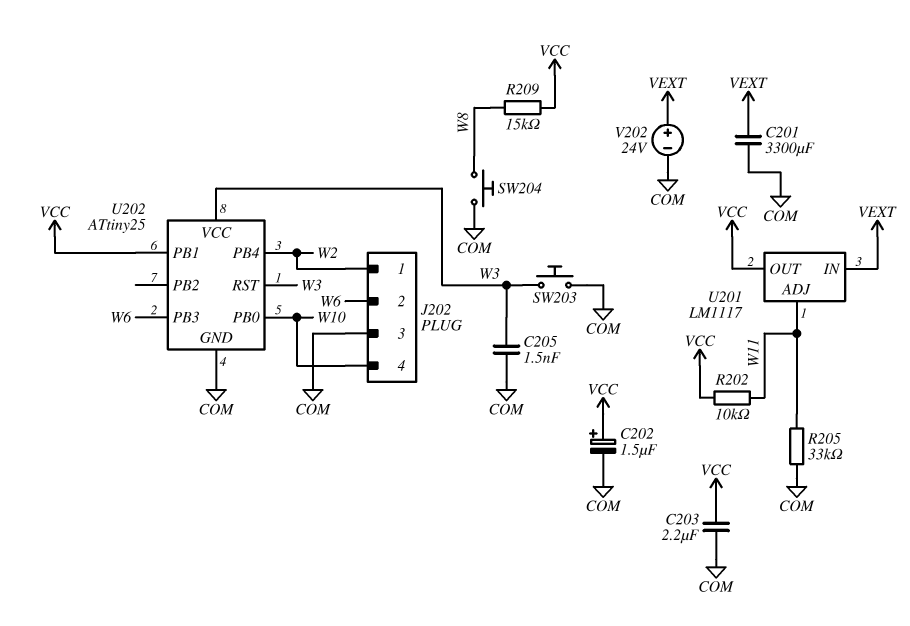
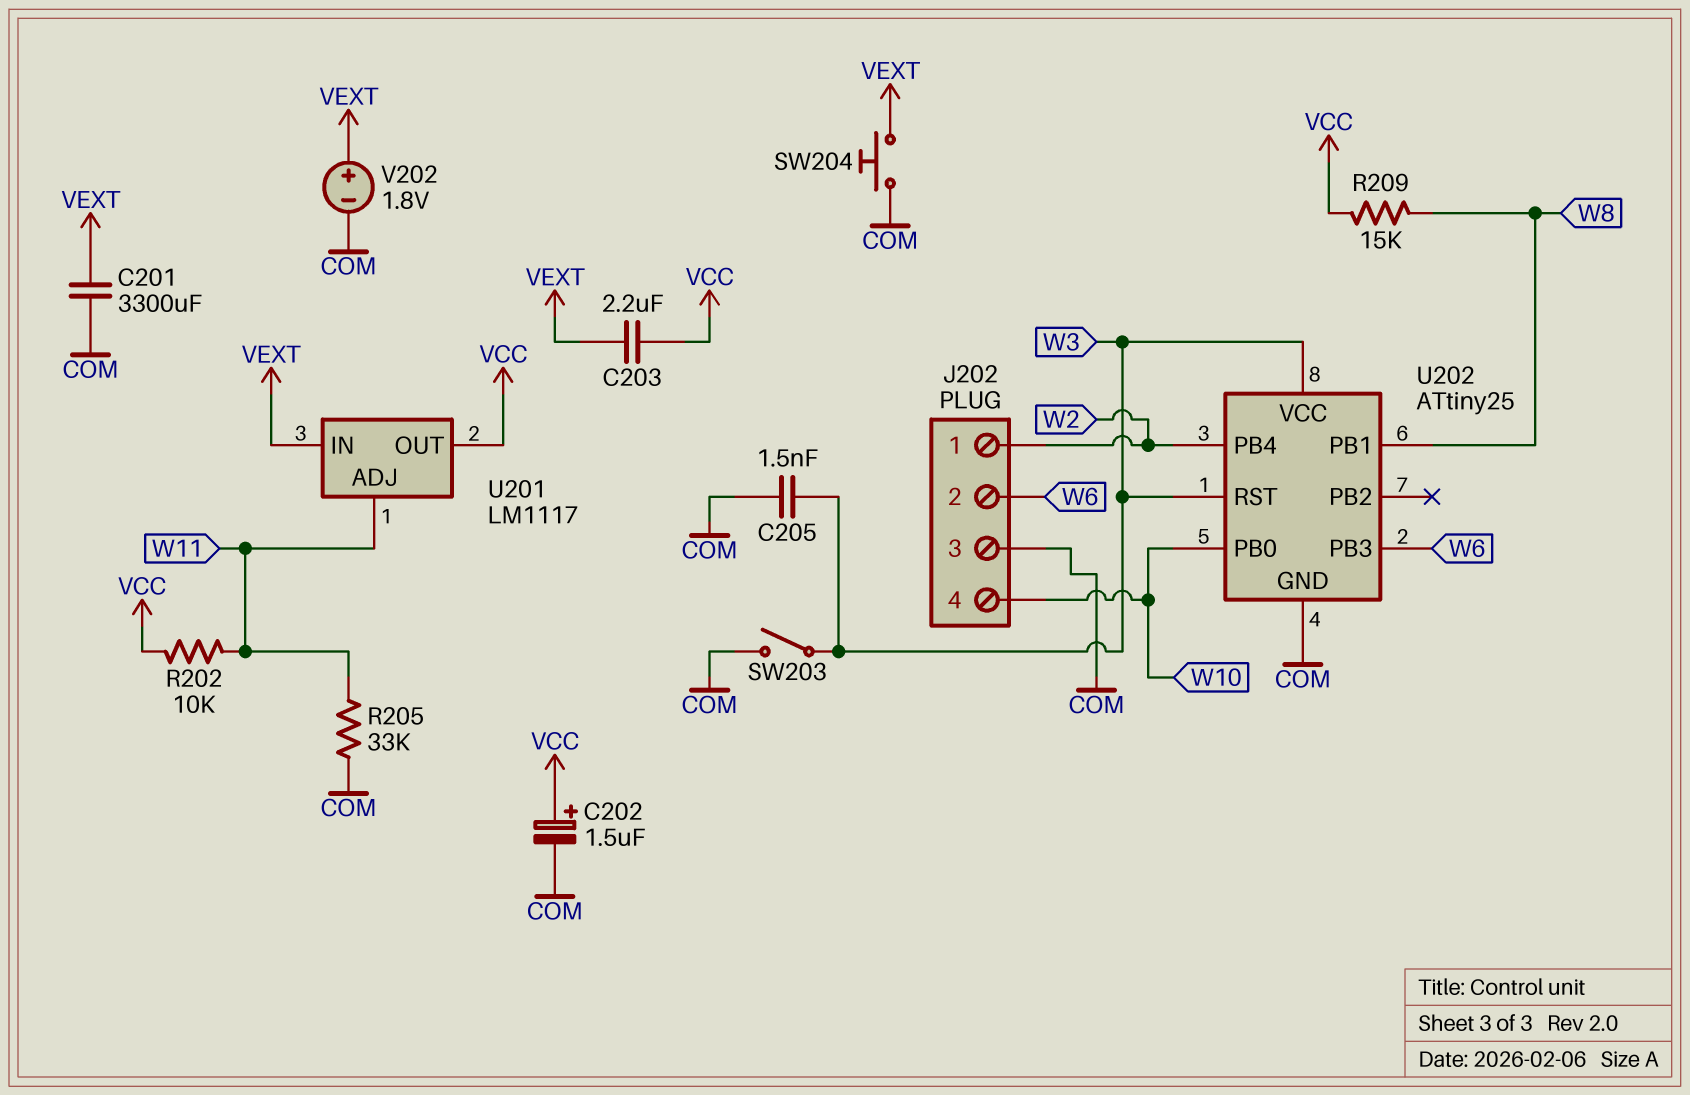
C203: 2.2uF (COM, VCC) -> 2.2uF (VCC, VEXT)
SW203: button (COM, W3) -> switch (COM, W3)
SW204: button (COM, W8) -> button (COM, VEXT)
U202 pin PB1: VCC -> W8
V202: 24V (plus VEXT, minus COM) -> 1.8V (plus VEXT, minus COM)

